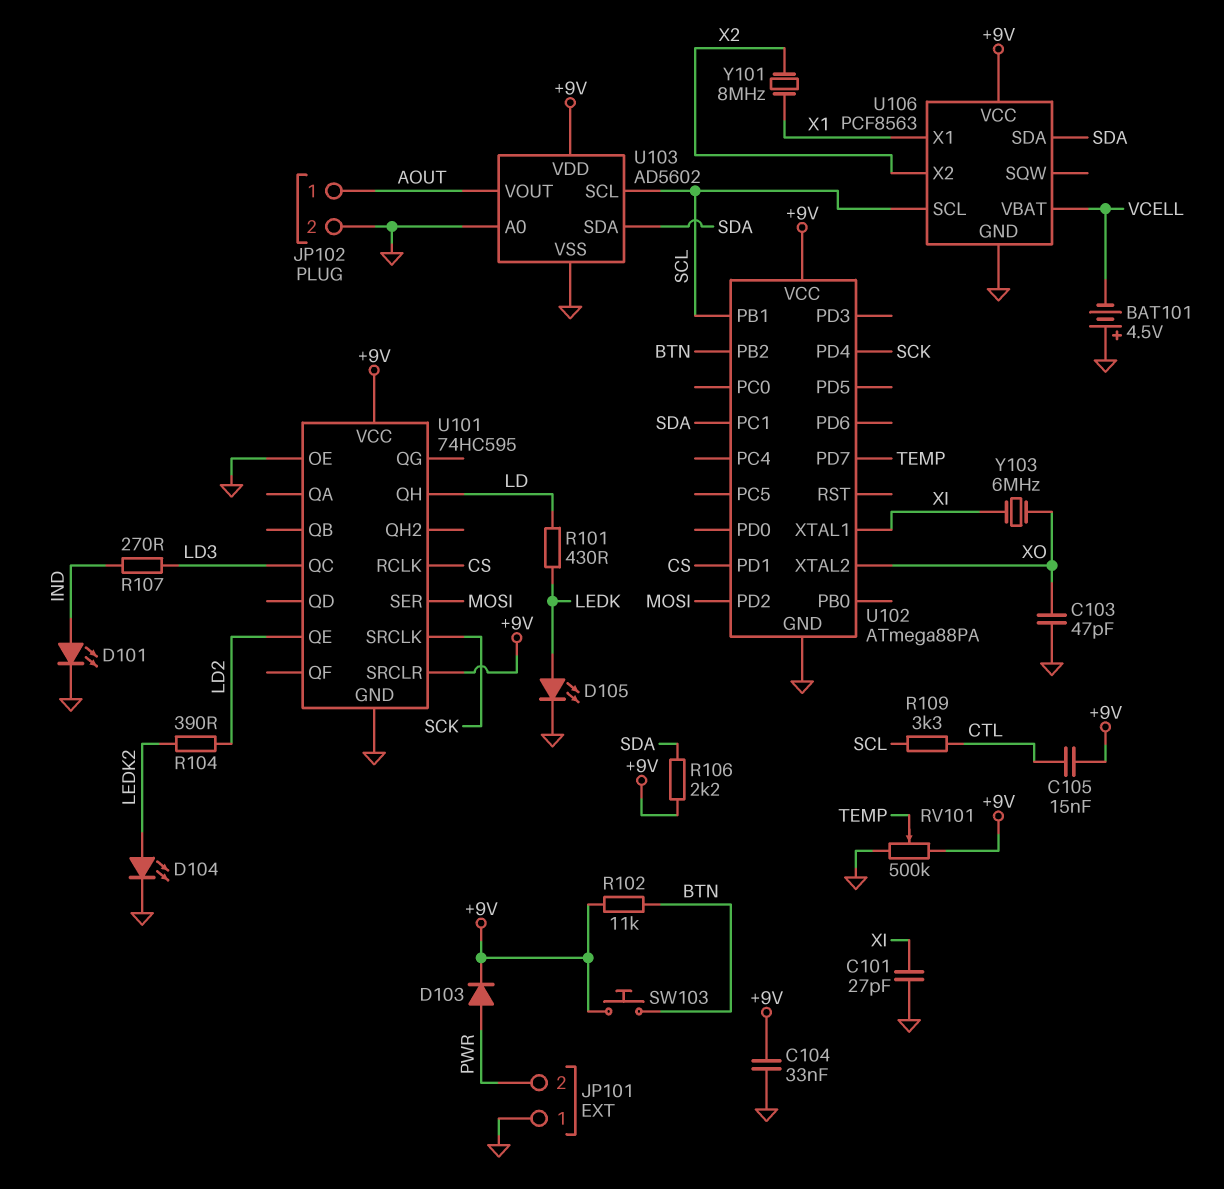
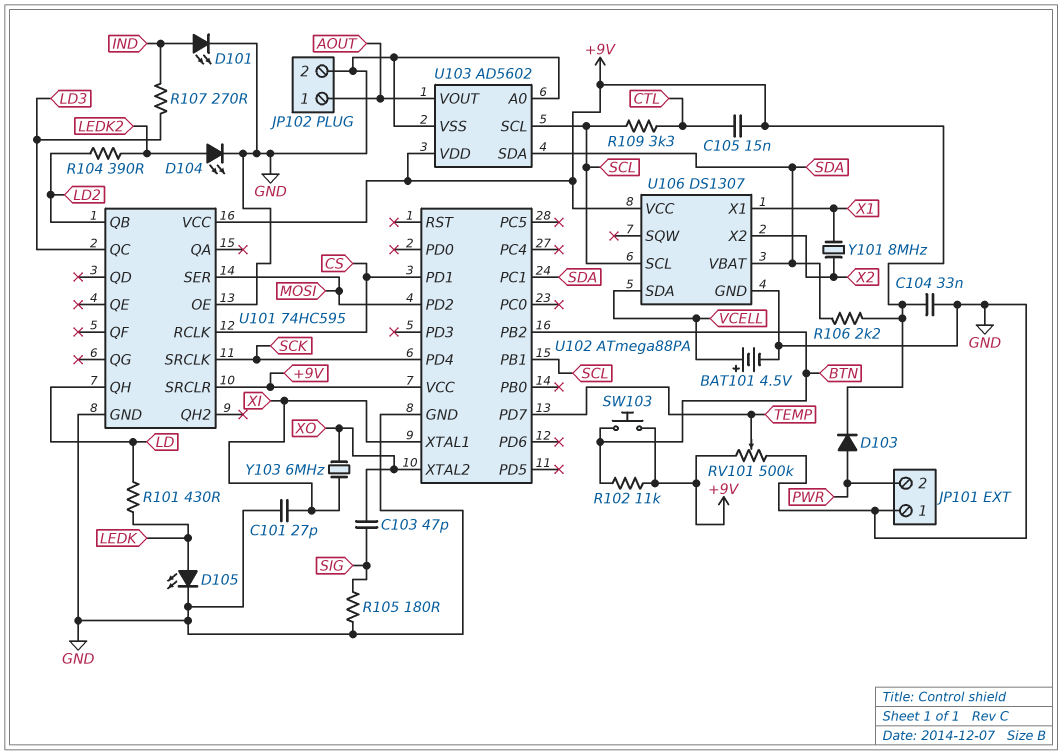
BAT101: 4.5V (plus GND, minus VCELL) -> 4.5V (plus VCELL, minus GND)
C103: 47pF (GND, XO) -> 47pF (SIG, XO)
R105: none -> 180 (GND, SIG)
U101 pin QB: none -> LD2
U101 pin QE: LD2 -> none
U106: PCF8563 -> DS1307
U106 pin SDA: SDA -> VCELL
U106 pin VBAT: VCELL -> SDA

